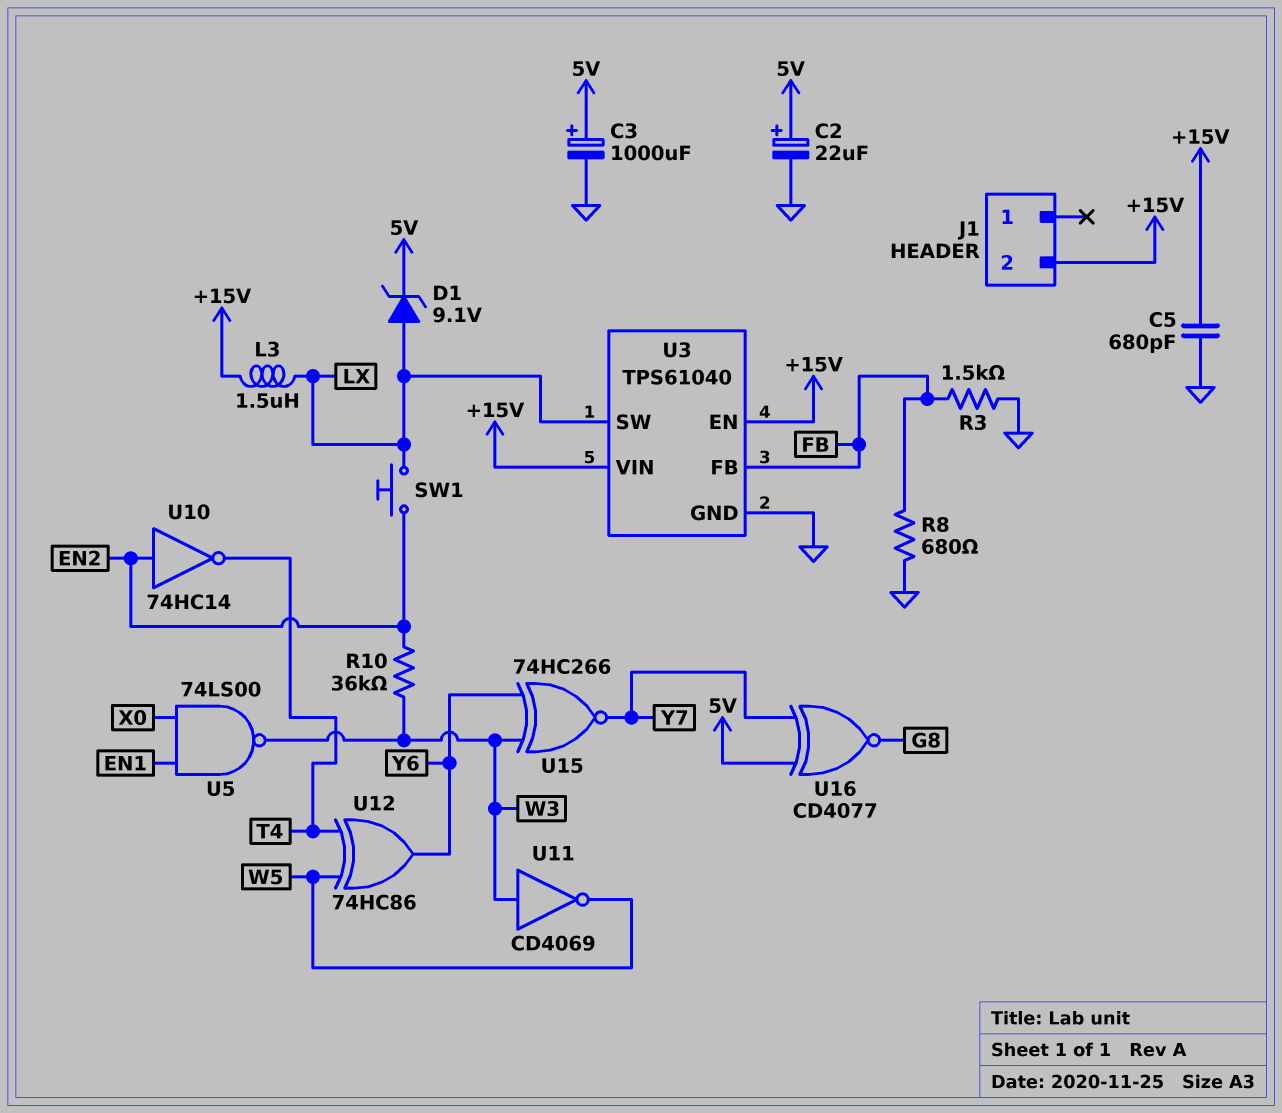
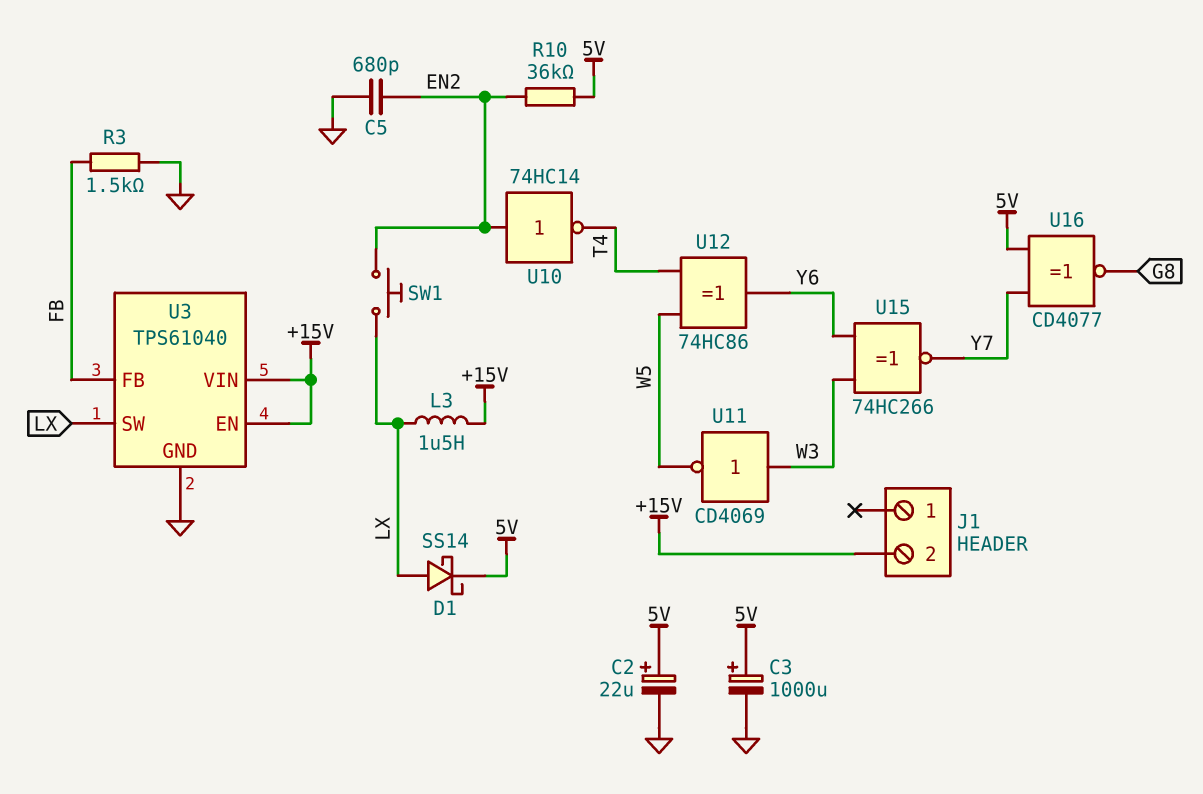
C5: 680pF (+15V, GND) -> 680pF (EN2, GND)
D1: zener 9.1V (A LX, K 5V) -> schottky SS14 (A LX, K 5V)
R8: 680 (FB, GND) -> none
R10: 36k (EN2, W3) -> 36k (5V, EN2)
U5: NAND 74LS00 (in EN1, in X0, out W3) -> none

